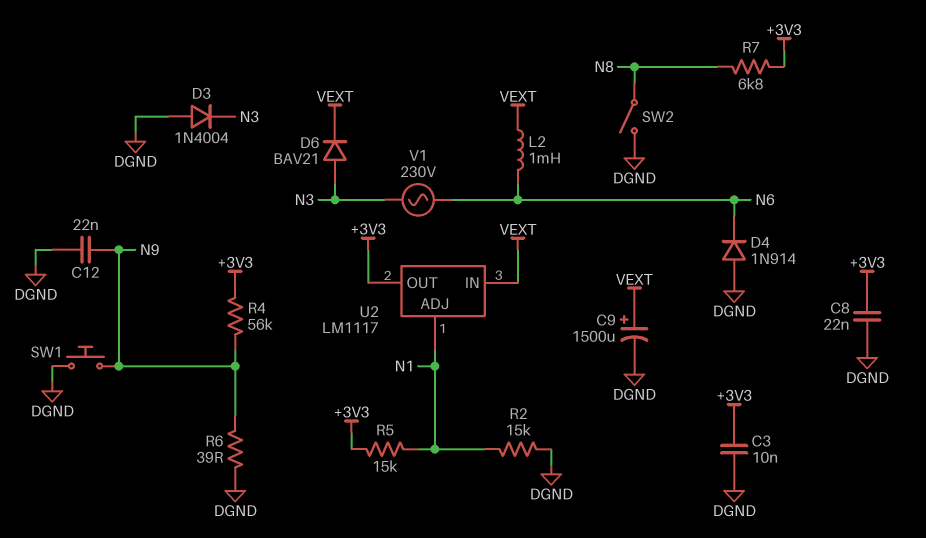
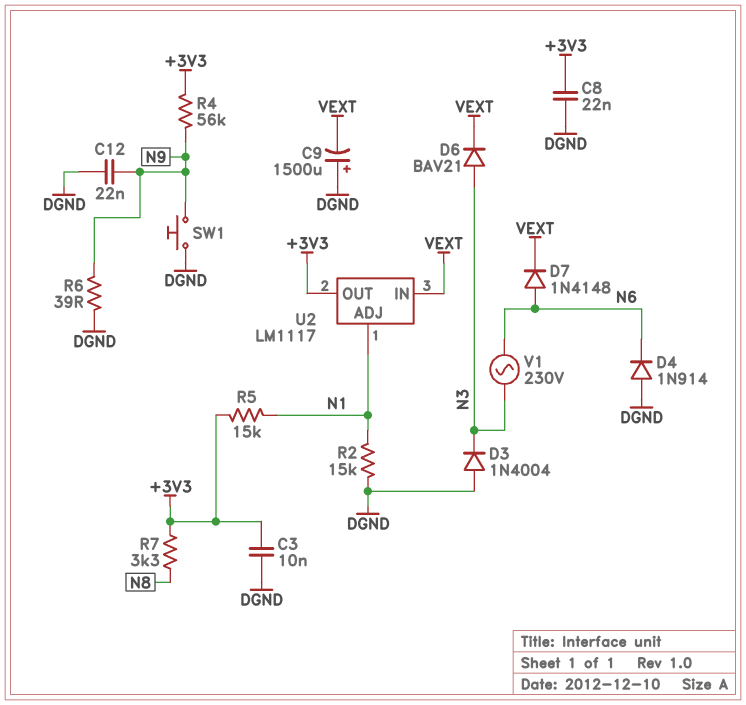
C9: 1500uF (plus VEXT, minus DGND) -> 1500uF (plus DGND, minus VEXT)
D7: none -> diode 1N4148 (A N6, K VEXT)
L2: 1mH (N6, VEXT) -> none
R7: 6.8k (+3V3, N8) -> 3.3k (+3V3, N8)
SW2: switch (DGND, N8) -> none

